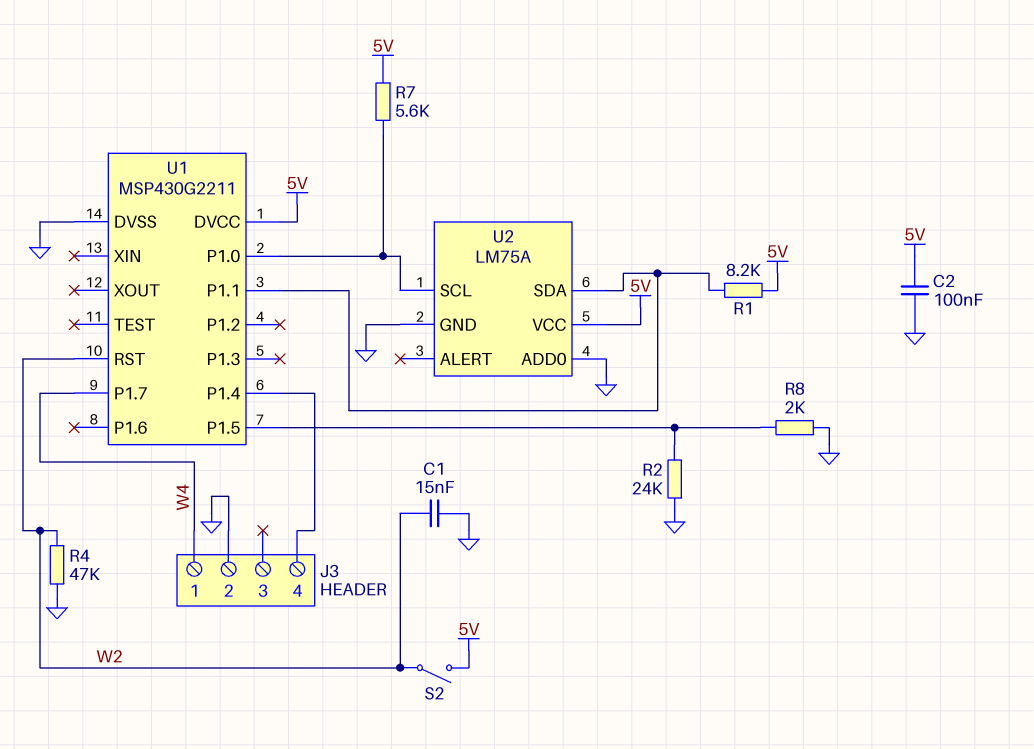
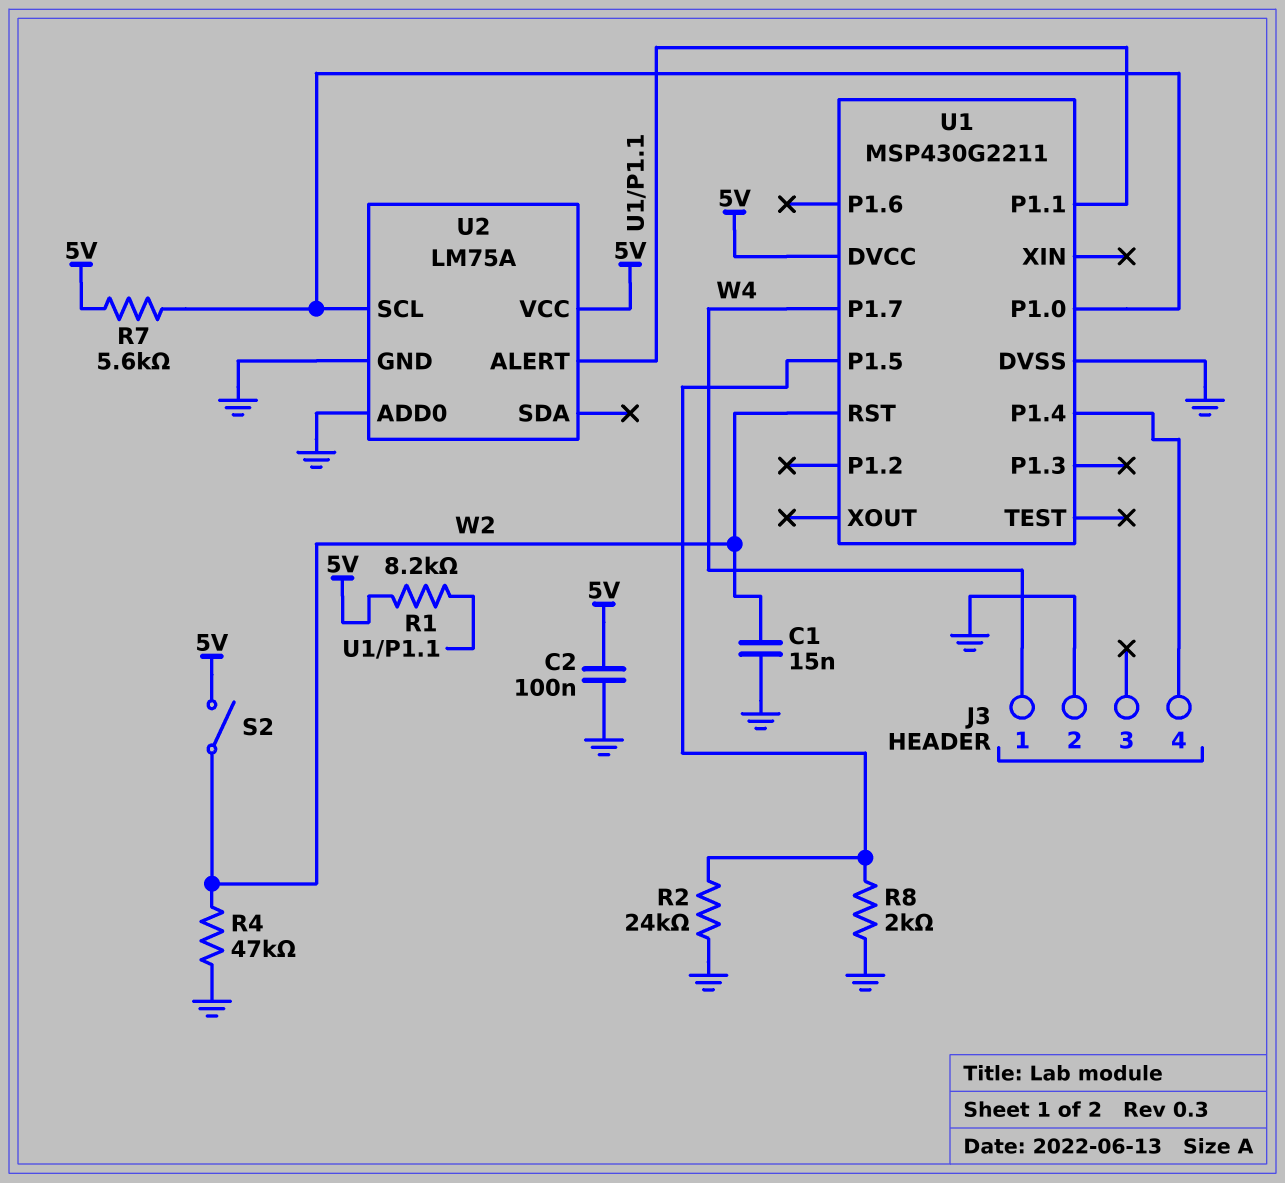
U2 pin ALERT: none -> U1/P1.1
U2 pin SDA: U1/P1.1 -> none

